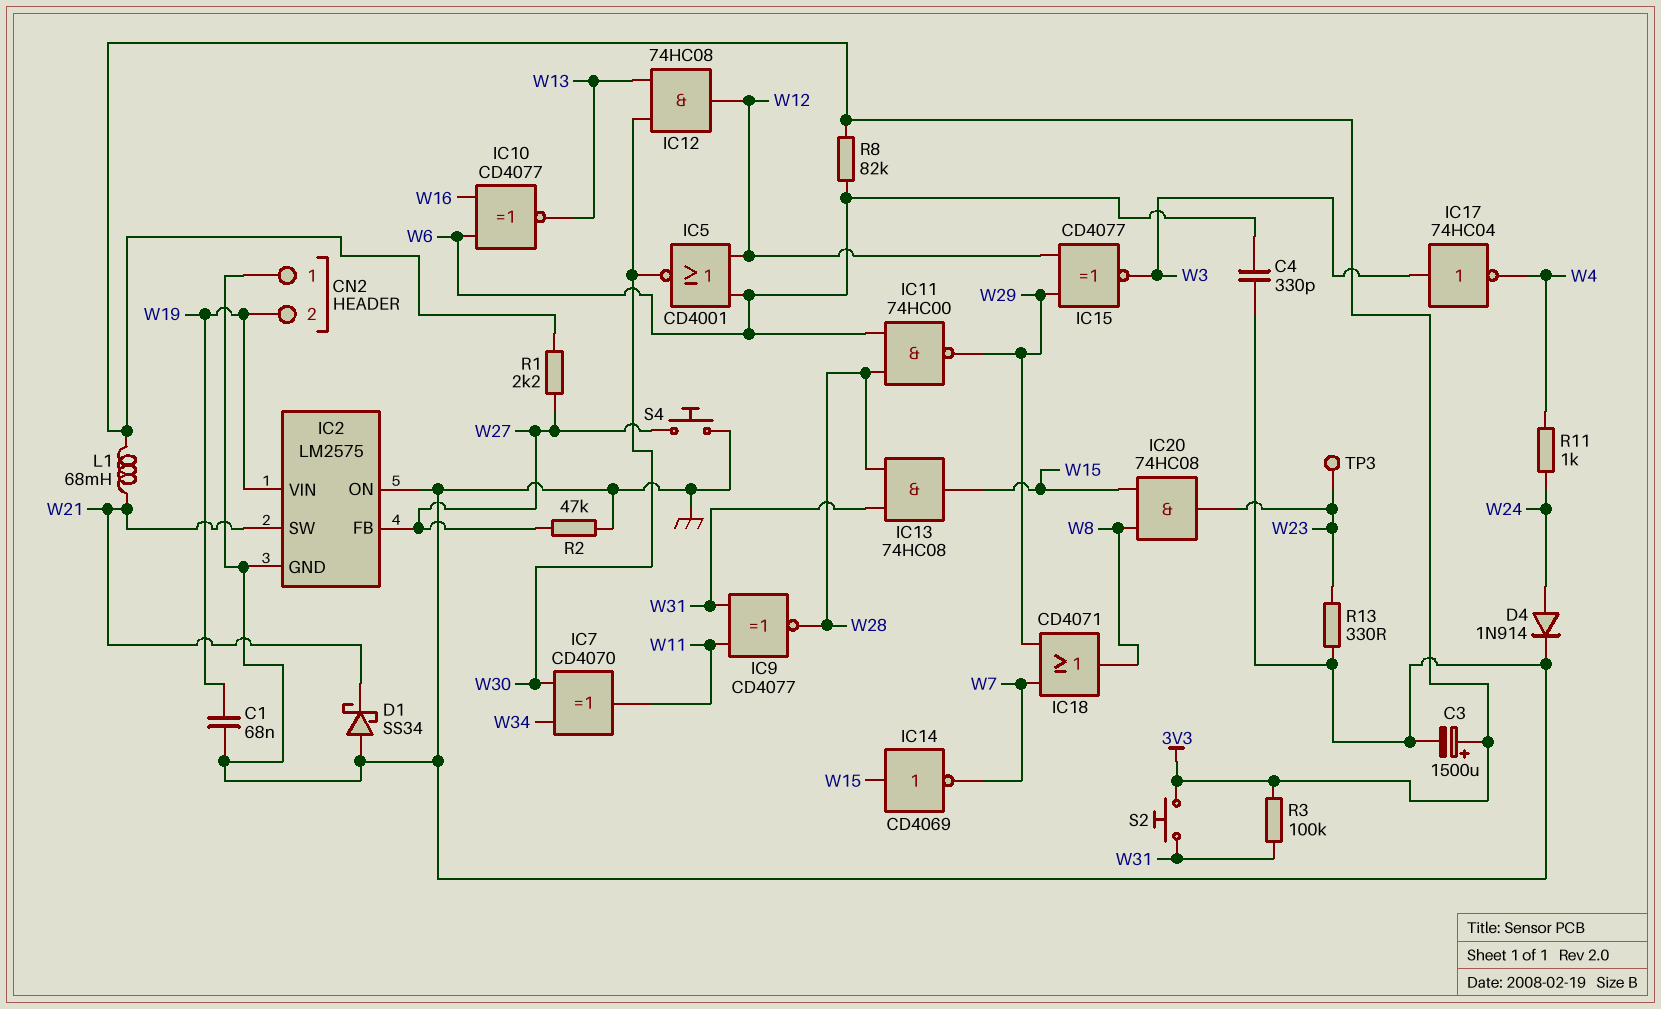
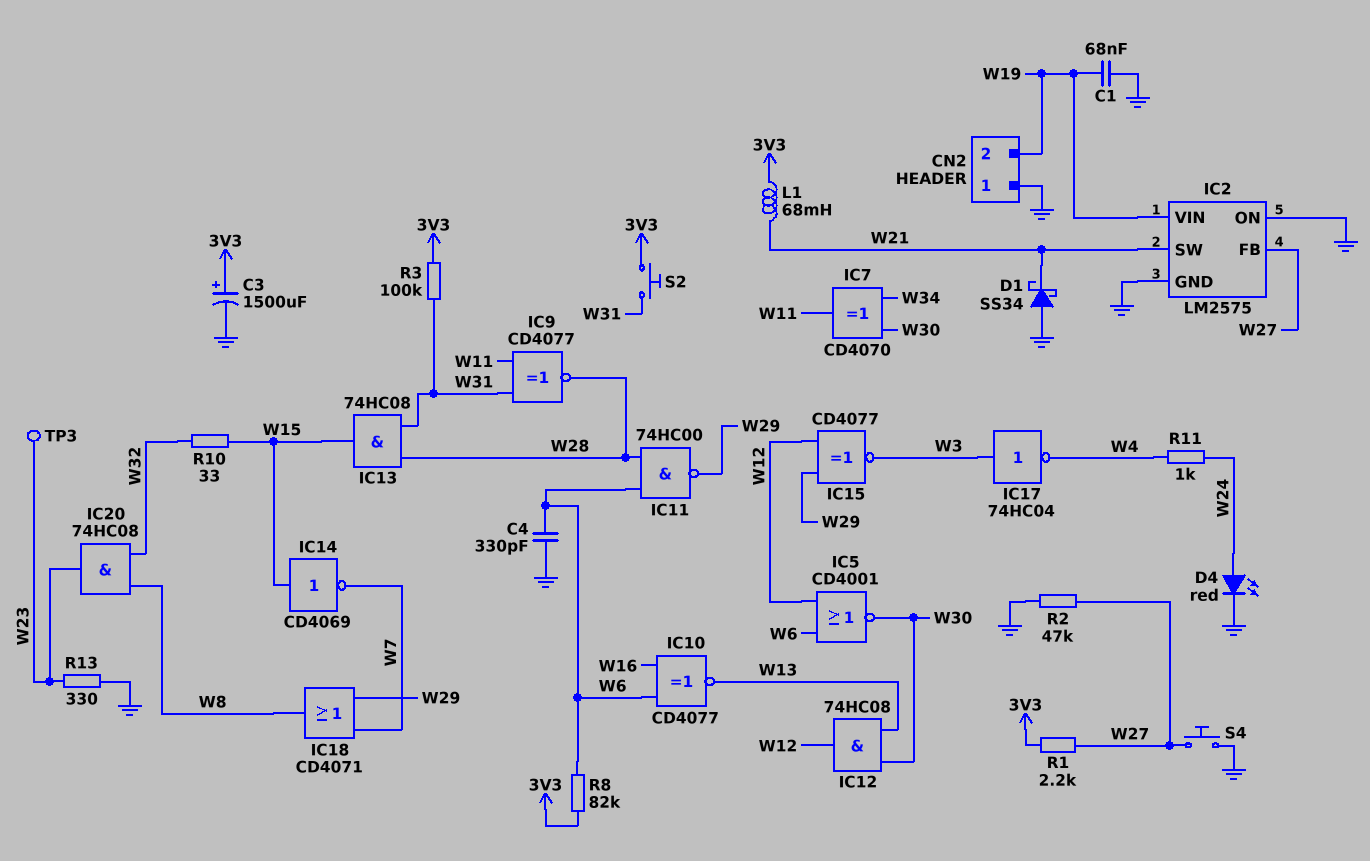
D4: diode 1N914 (A W24, K GND) -> LED red (A W24, K GND)
IC20: AND 74HC08 (in W8, in W15, out W23) -> AND 74HC08 (in W8, in W32, out W23)
R10: none -> 33 (W15, W32)

